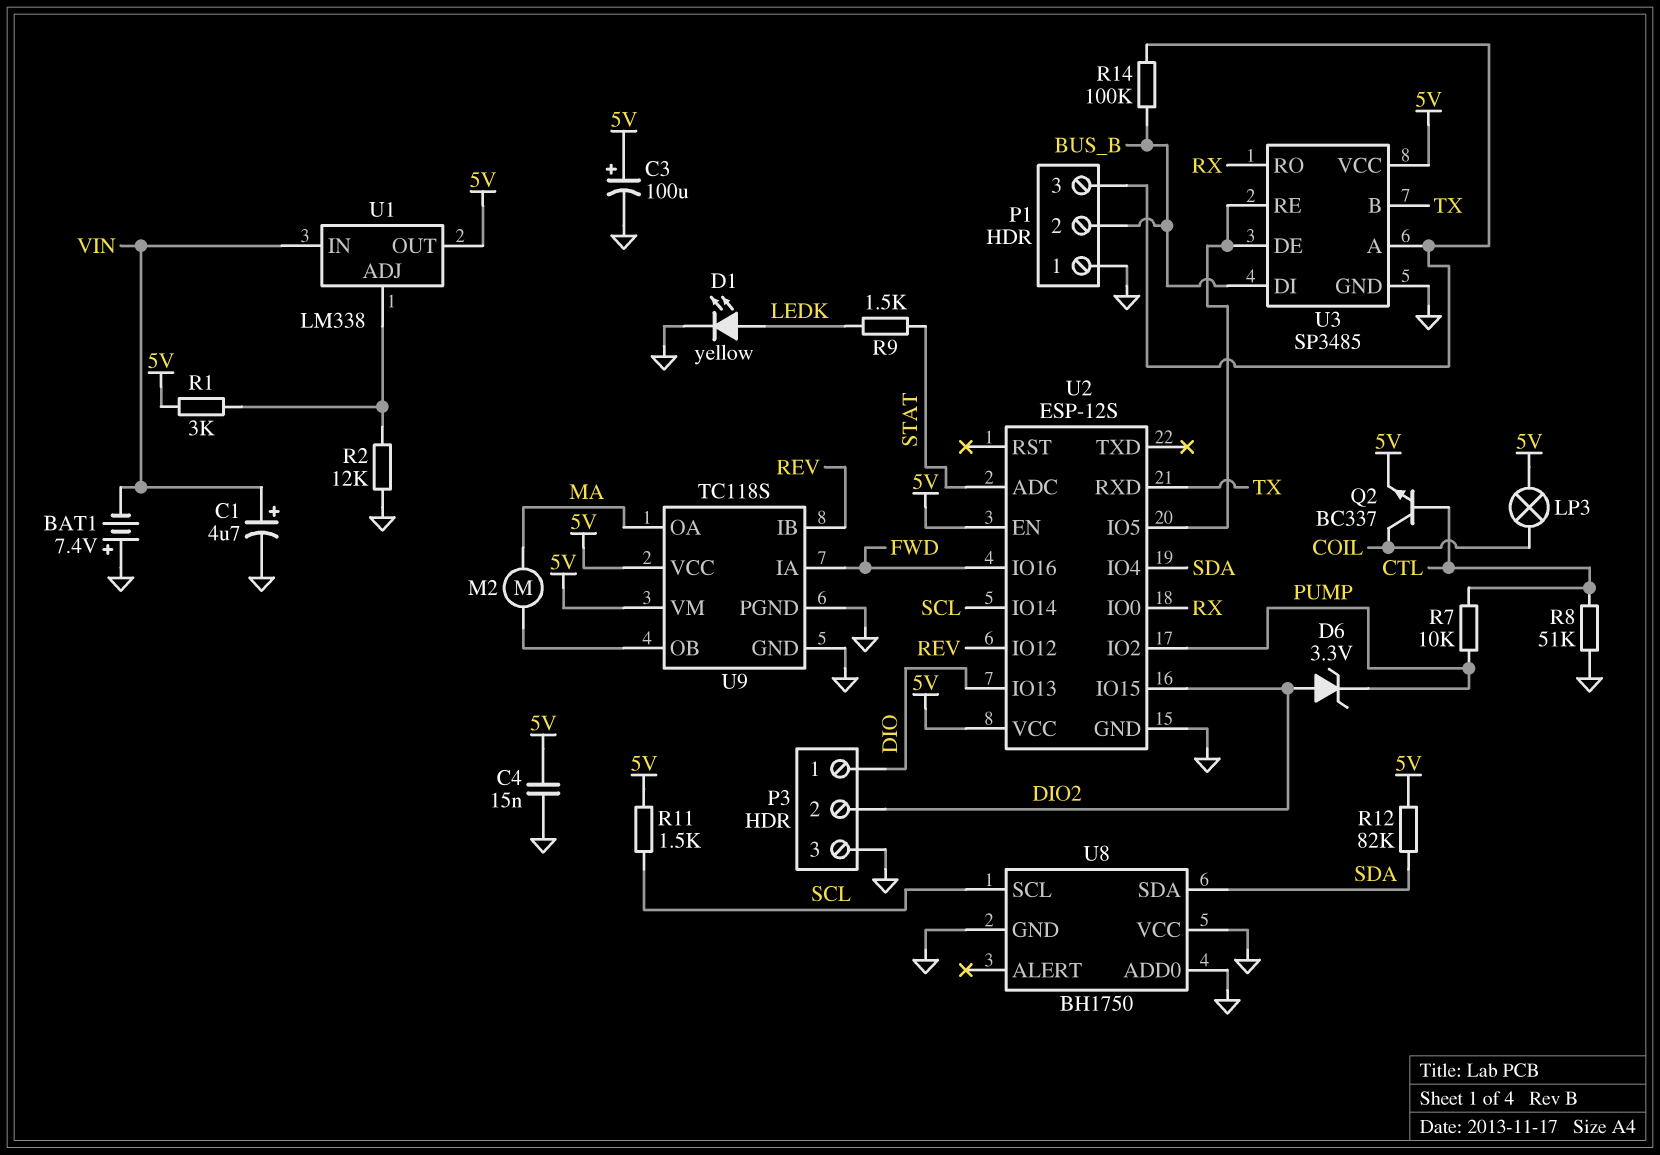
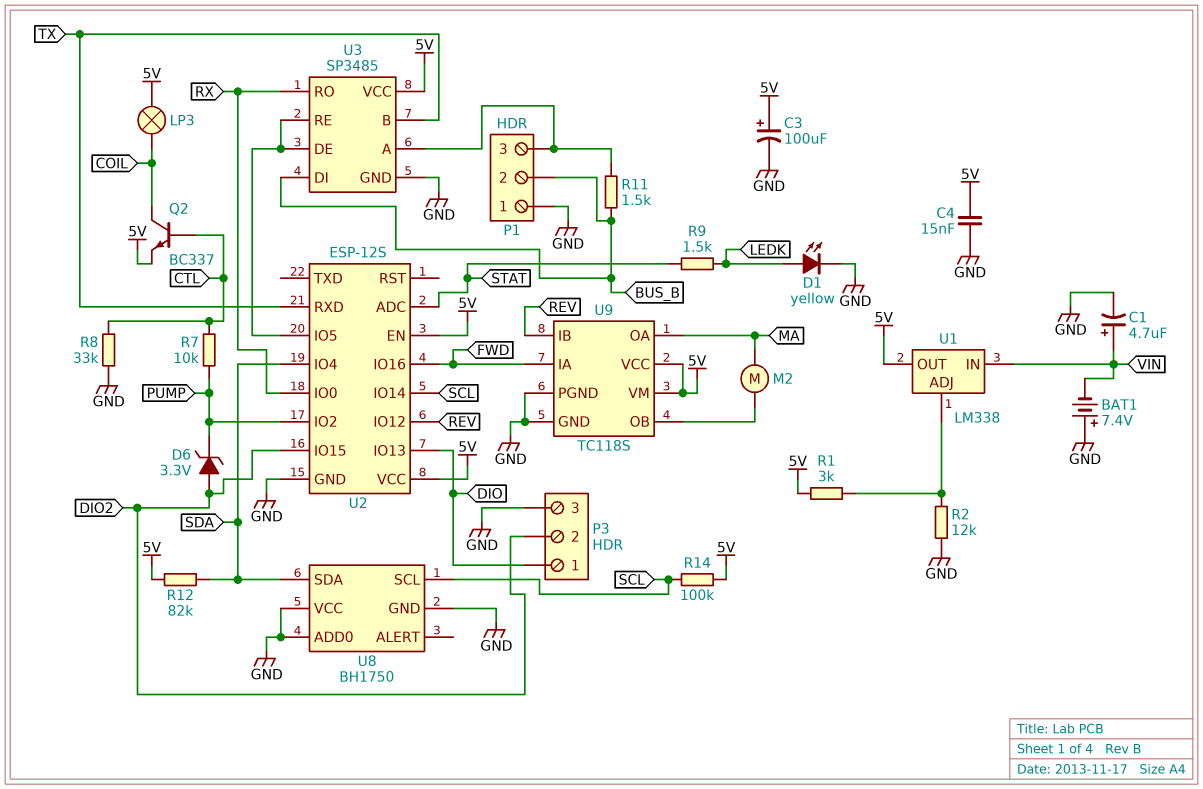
R8: 51k (CTL, GND) -> 33k (CTL, GND)
R11: 1.5k (5V, SCL) -> 1.5k (BUS_B, P1/3)
R14: 100k (BUS_B, P1/3) -> 100k (5V, SCL)

